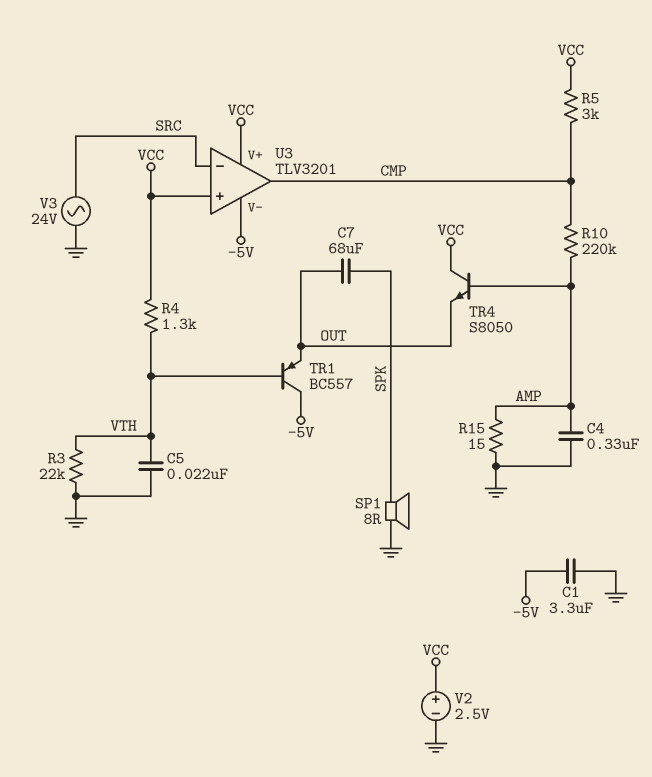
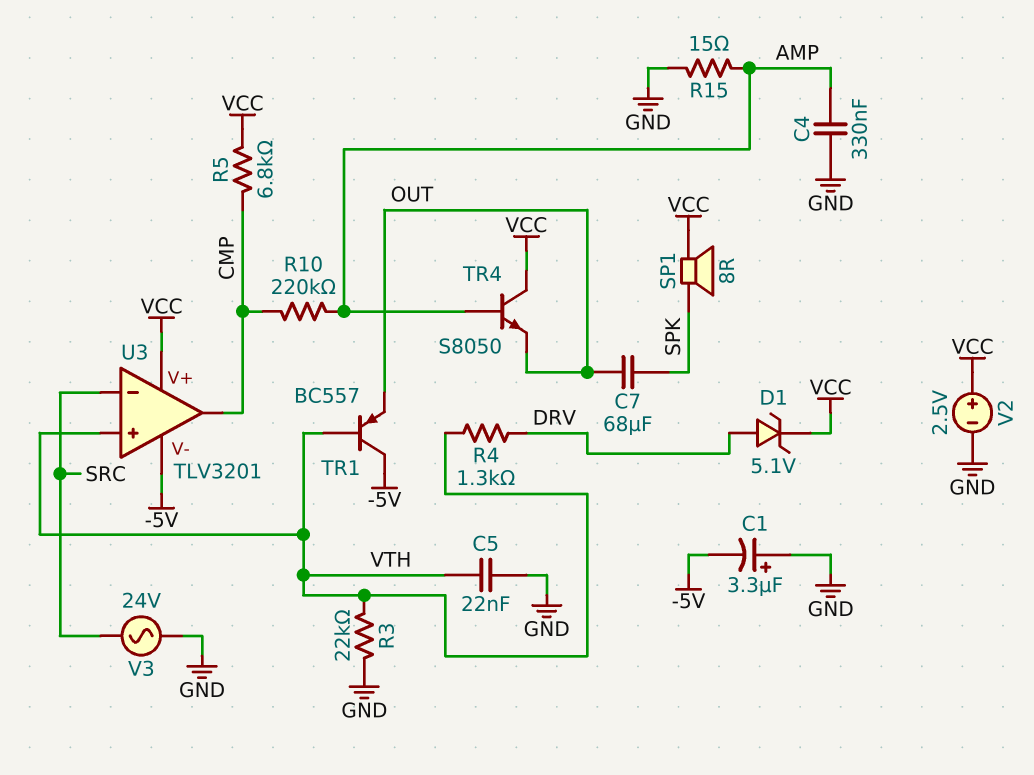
C1: 3.3uF (-5V, GND) -> 3.3uF (plus GND, minus -5V)
D1: none -> zener 5.1V (A DRV, K VCC)
R4: 1.3k (VCC, VTH) -> 1.3k (DRV, VTH)
R5: 3k (CMP, VCC) -> 6.8k (CMP, VCC)
SP1: speaker 8R (GND, SPK) -> speaker 8R (SPK, VCC)
U3 pin in+: VCC -> VTH

